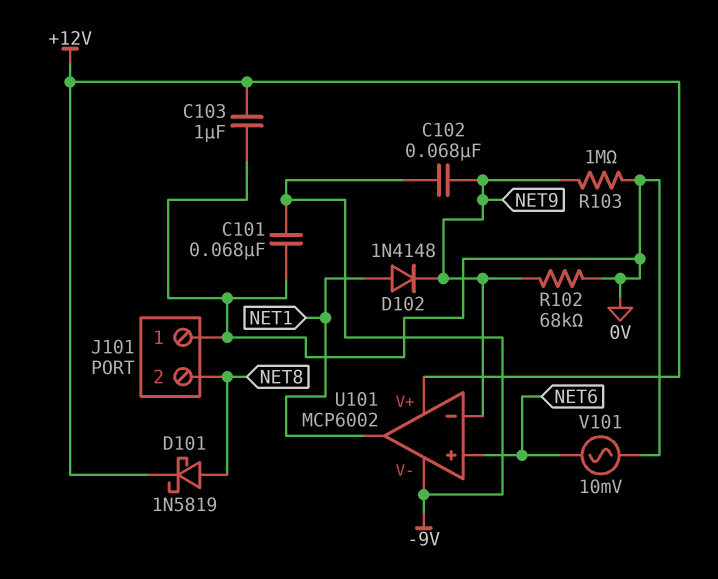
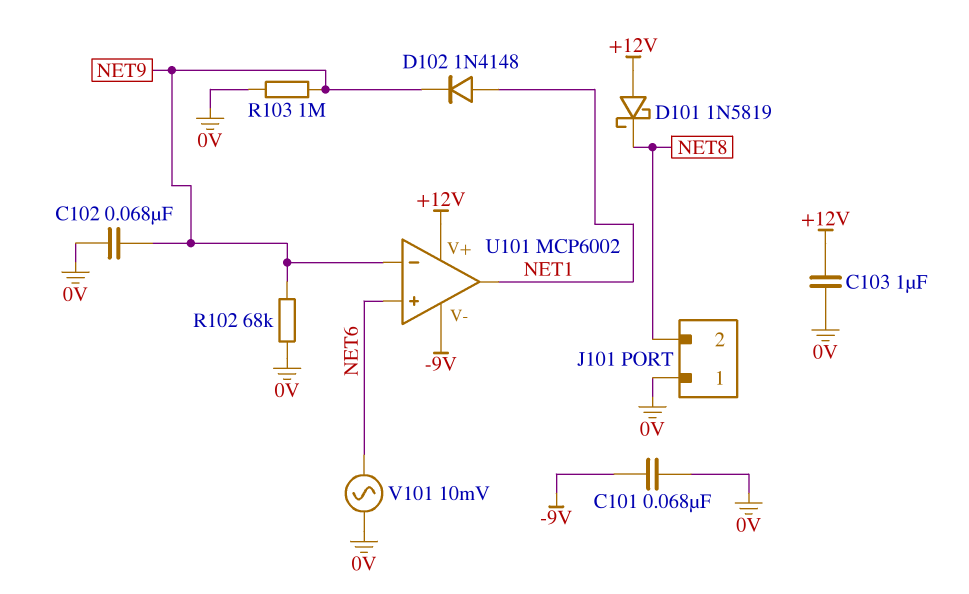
C102: 68nF (-9V, NET9) -> 68nF (0V, NET9)
D101: schottky 1N5819 (A NET8, K +12V) -> schottky 1N5819 (A +12V, K NET8)

